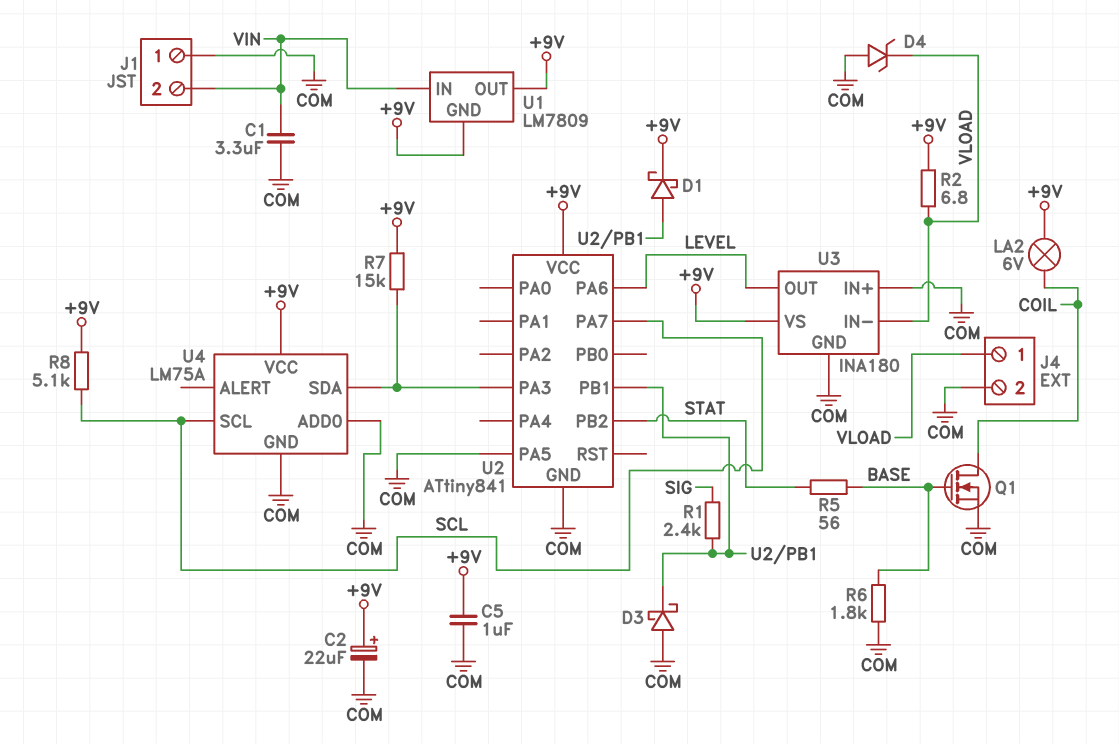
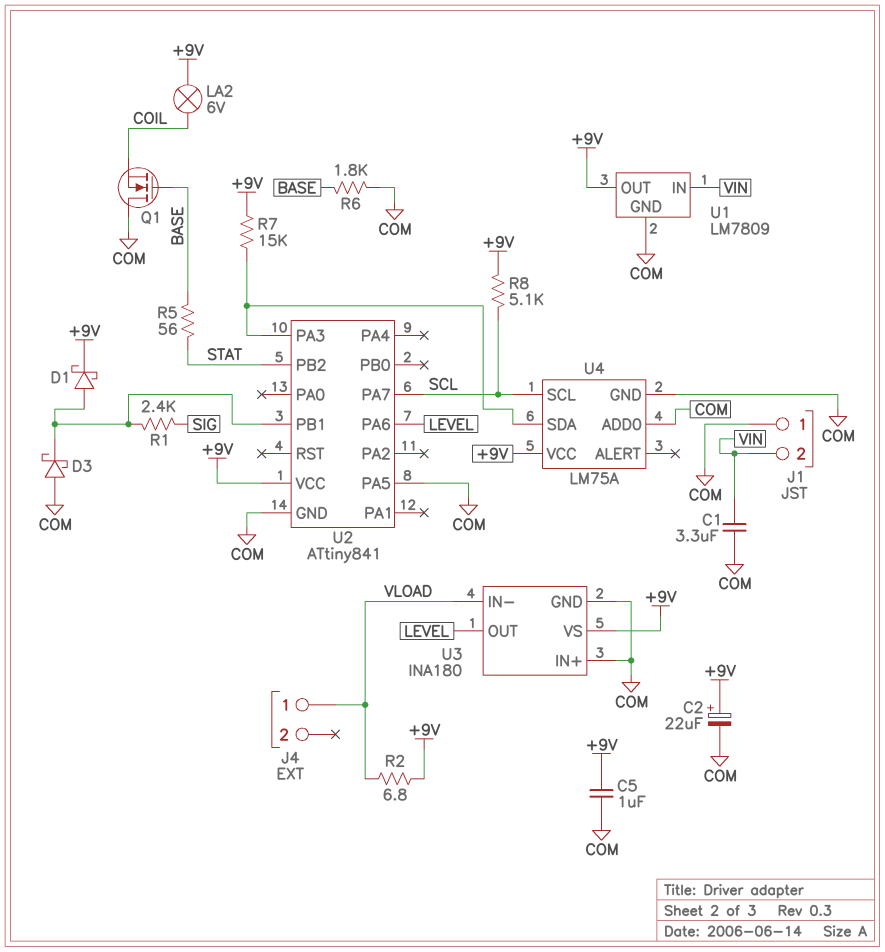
D4: zener (A COM, K VLOAD) -> none
J4 pin 2: COM -> none
Q1: NMOS (G BASE, D COIL, S COM) -> NMOS (G BASE, D COM, S COIL)
U1 pin GND: +9V -> COM

